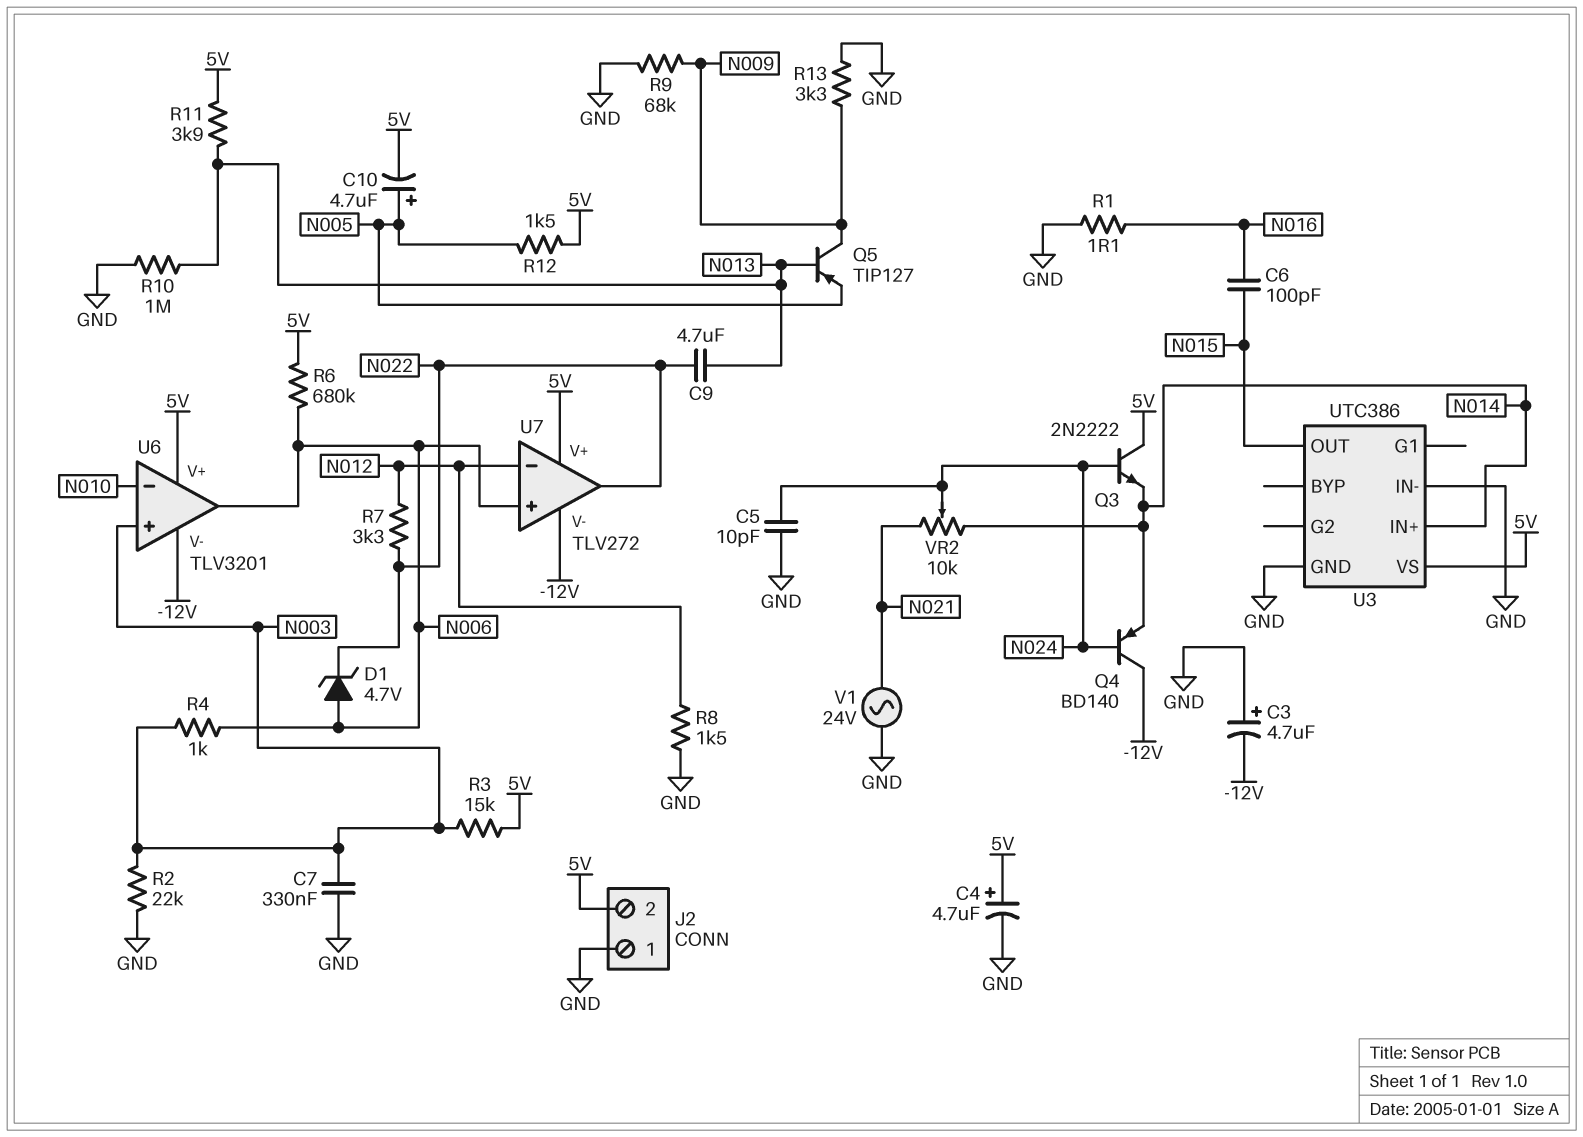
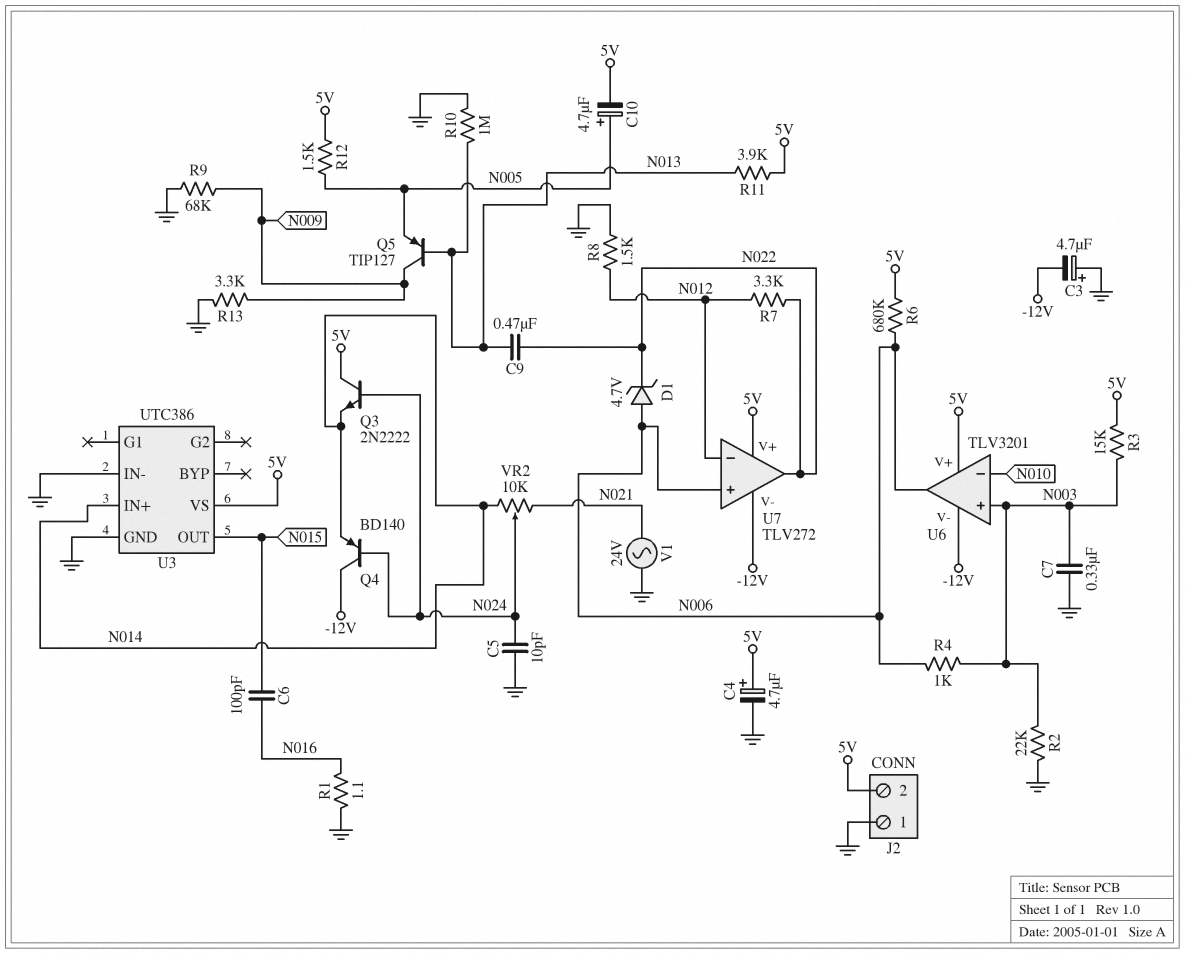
C9: 4.7uF (N013, N022) -> 470nF (N013, N022)

